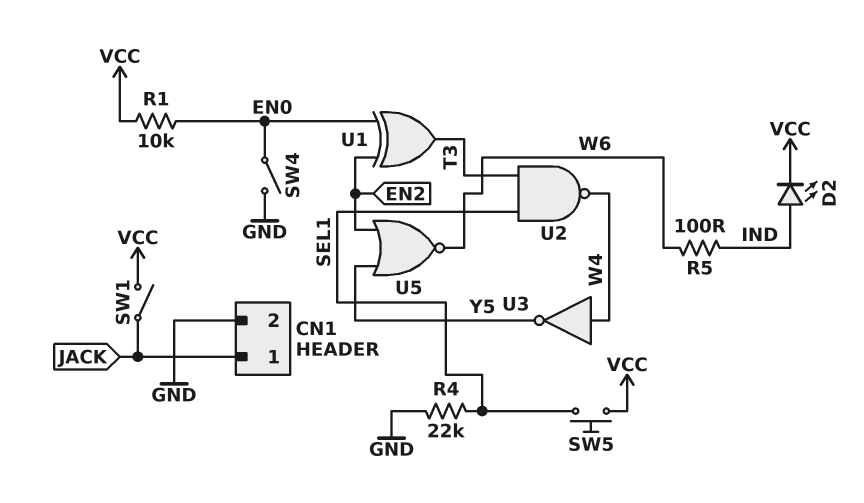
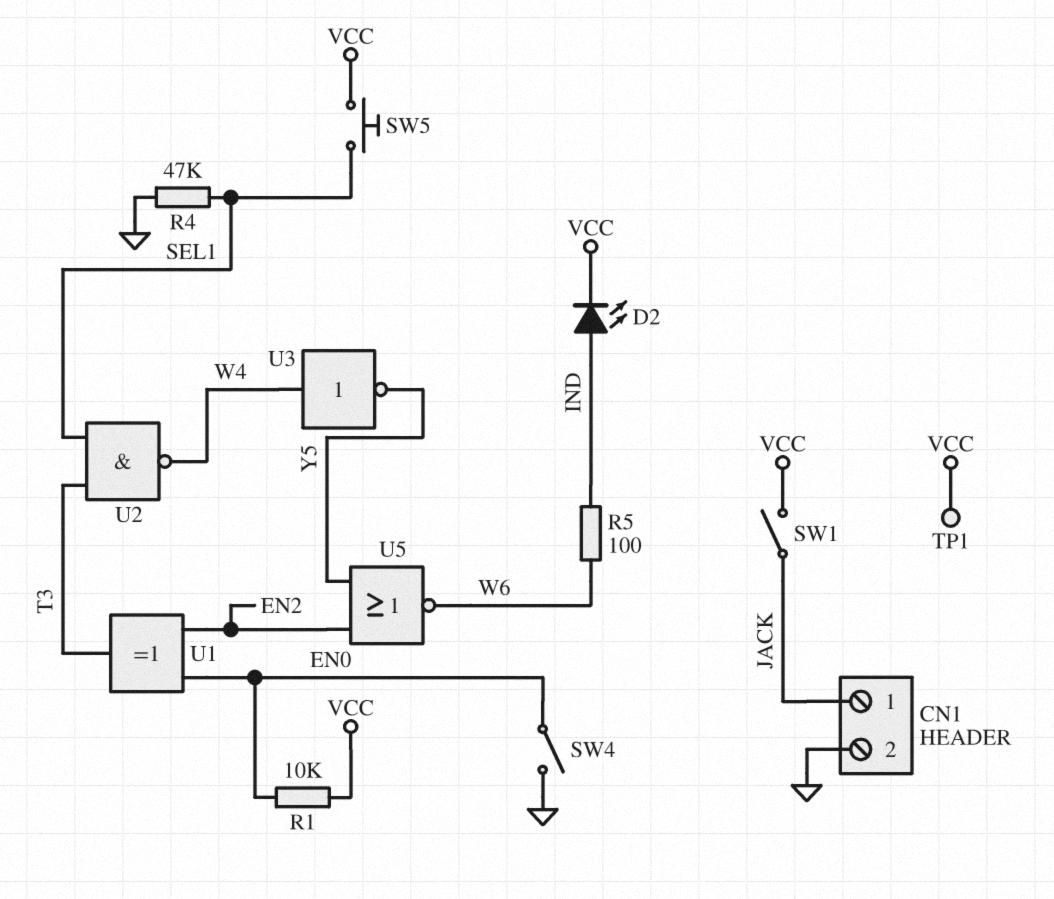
R4: 22k (GND, SEL1) -> 47k (GND, SEL1)
TP1: none -> test point (VCC)

